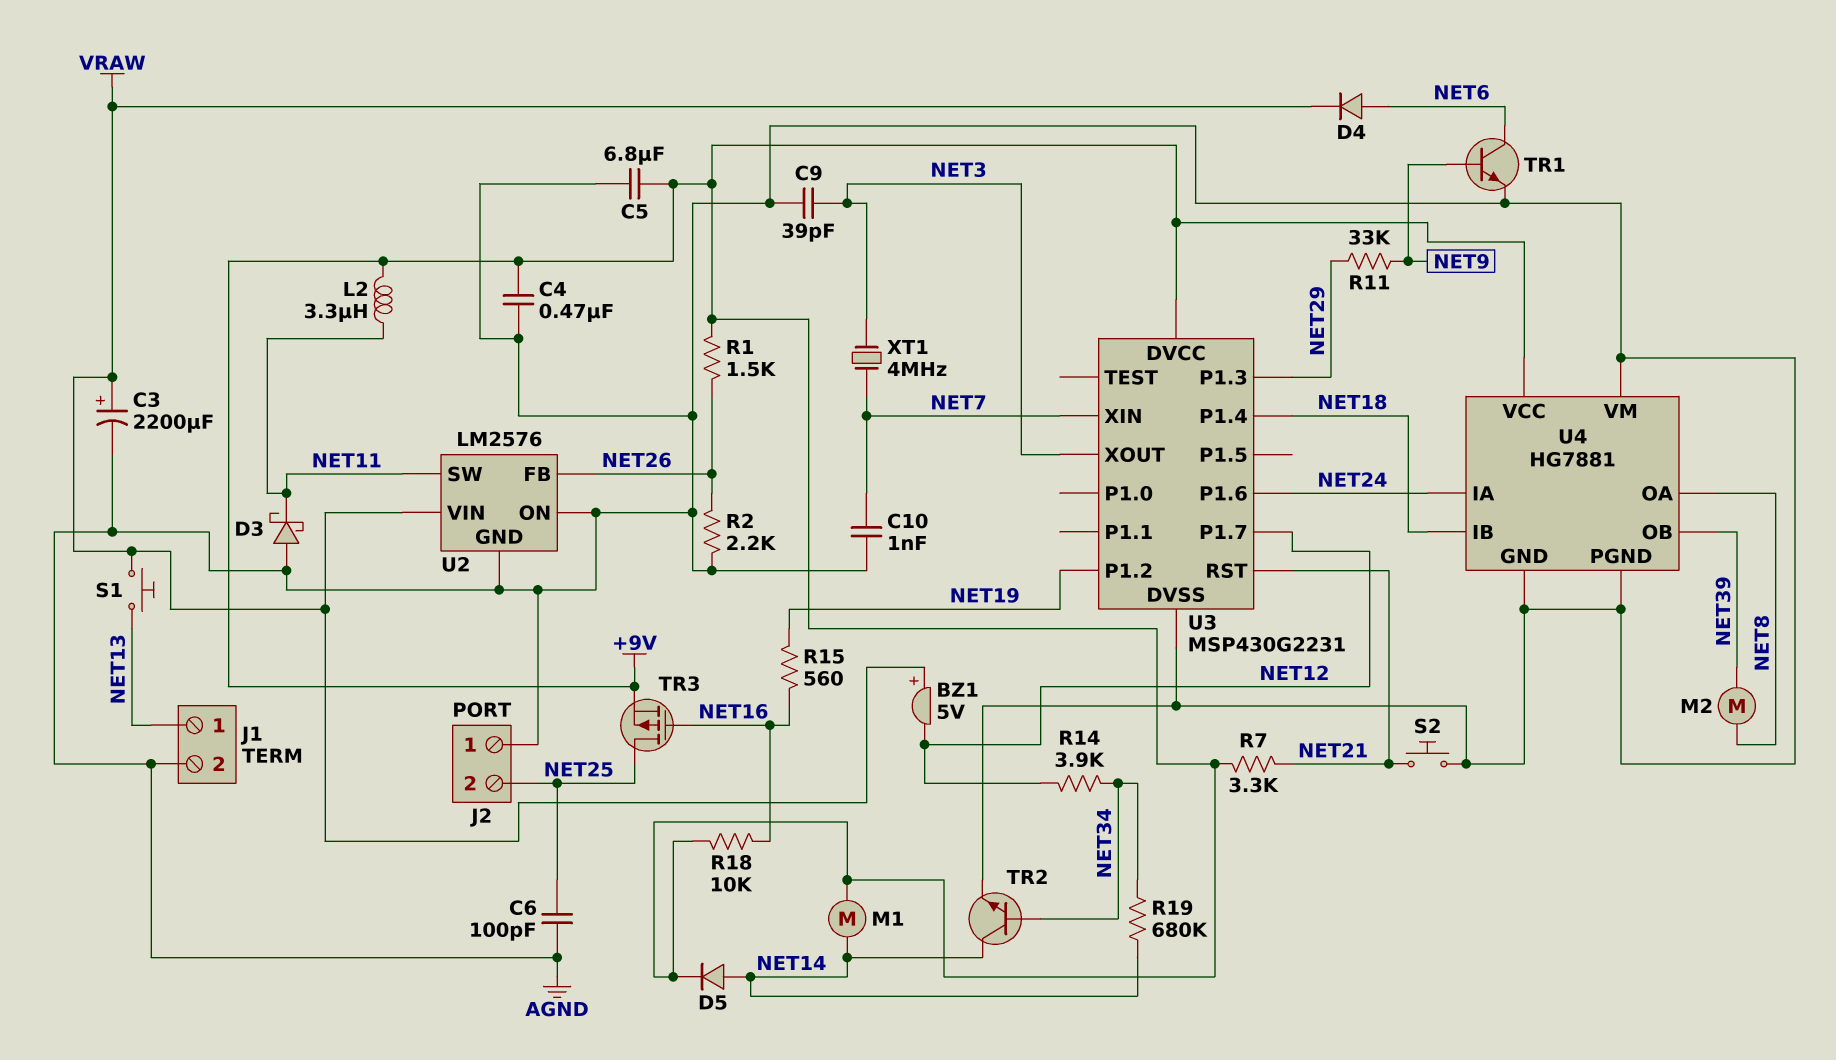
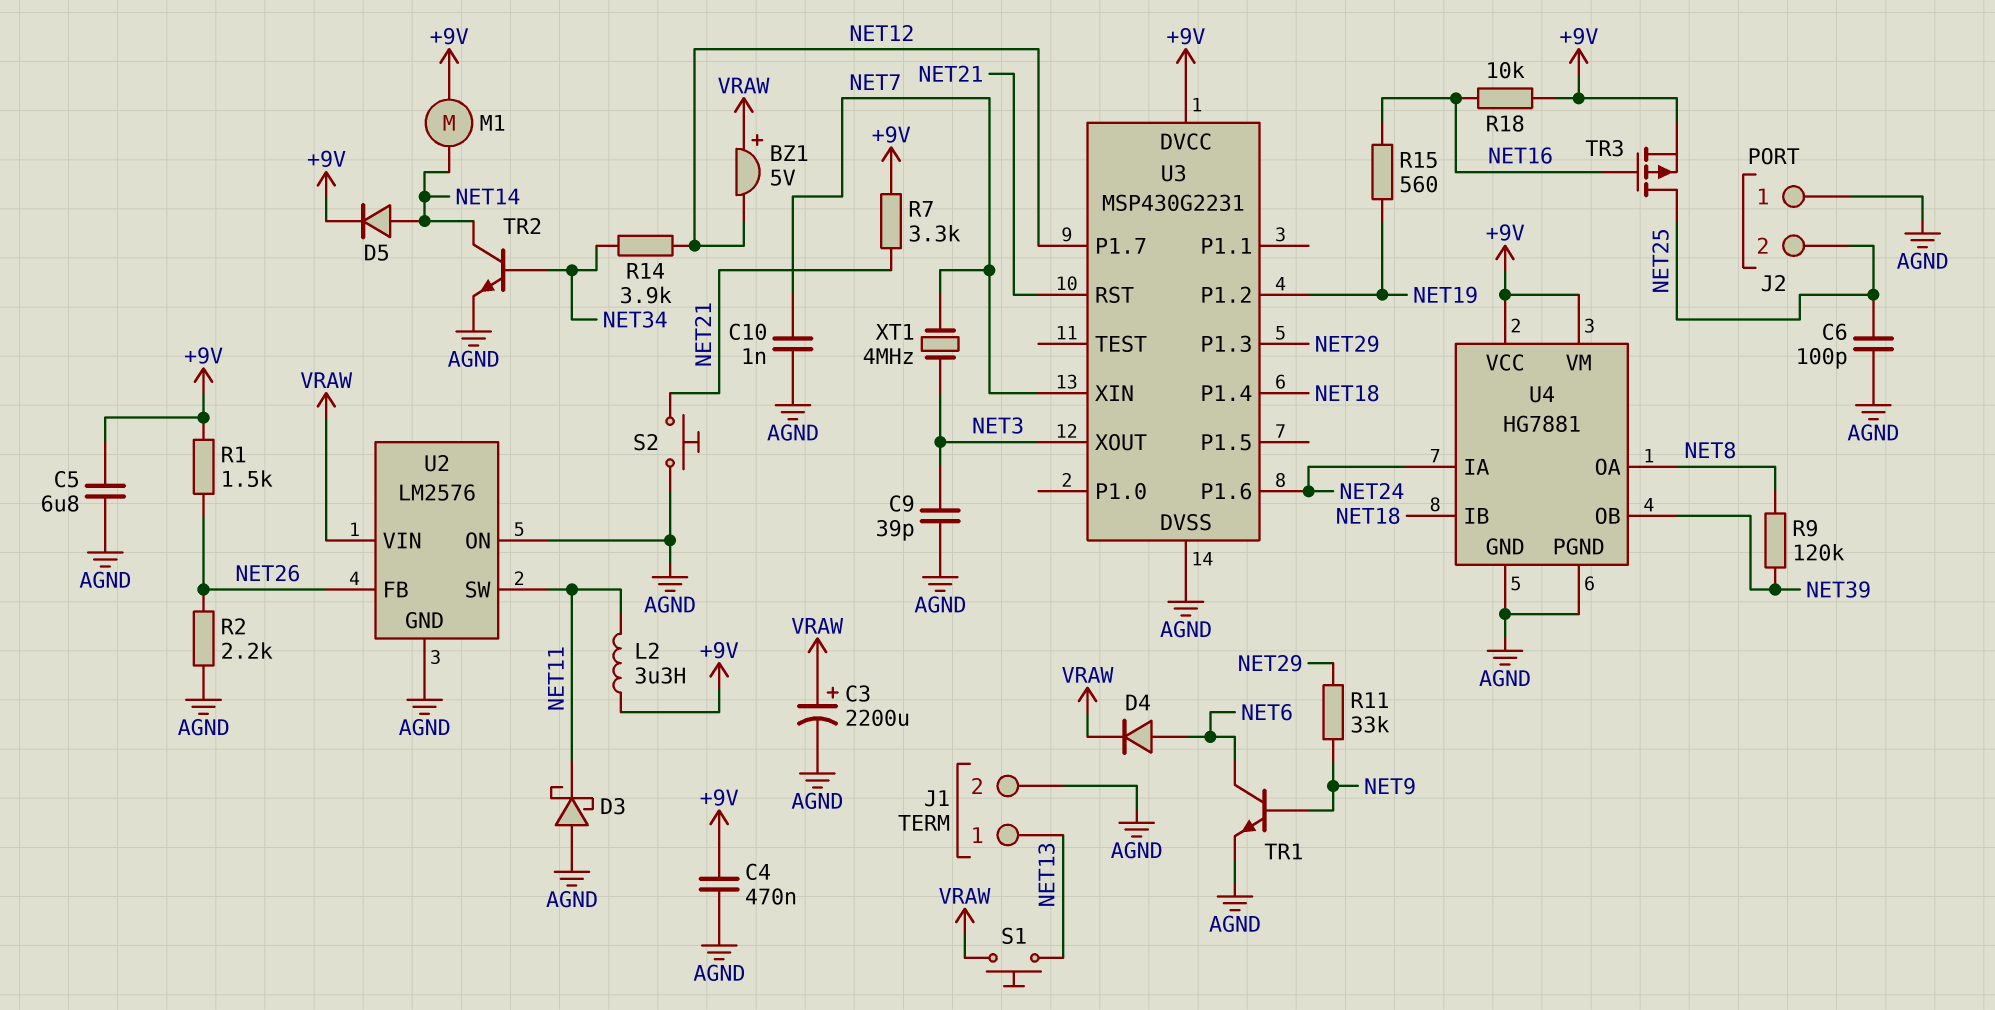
M2: motor (NET8, NET39) -> none
R9: none -> 120k (NET8, NET39)
R19: 680k (NET14, NET34) -> none
U4 pin VM: AGND -> +9V

